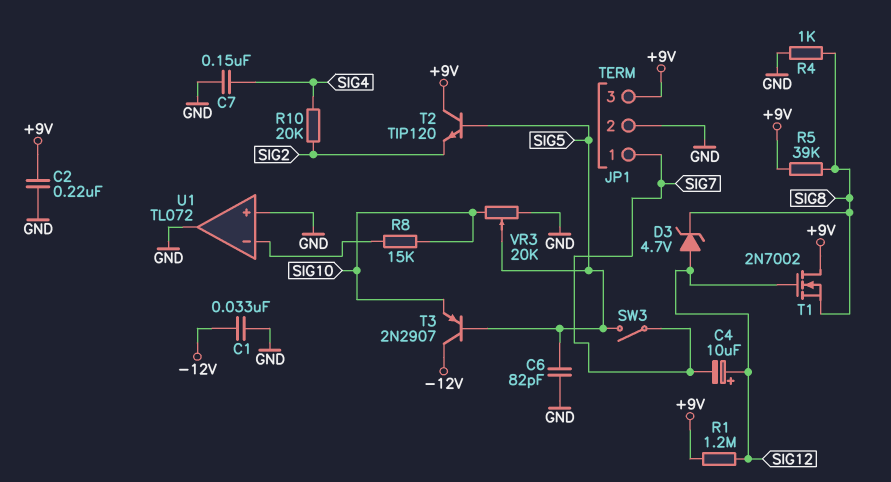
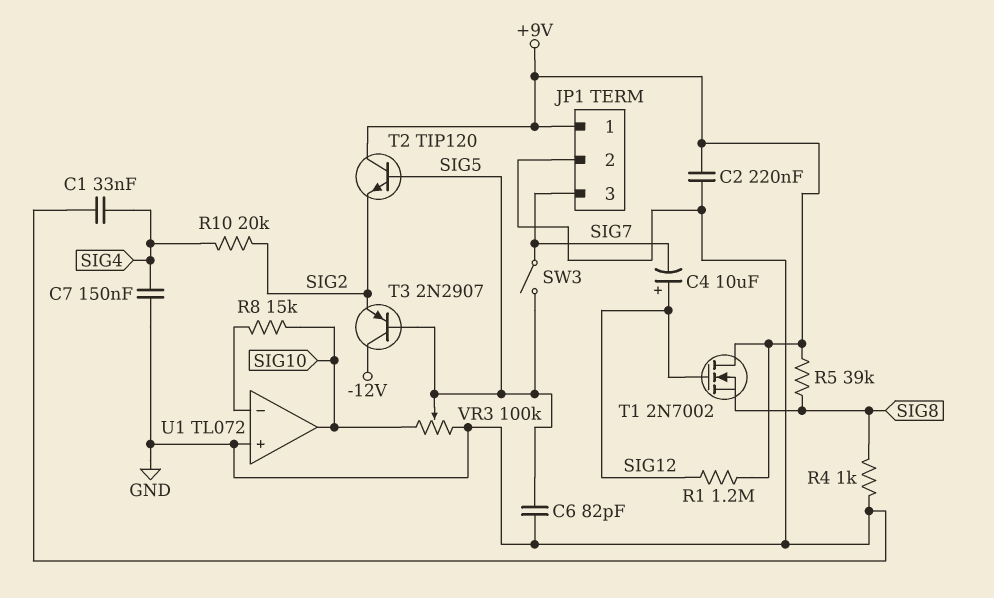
C1: 33nF (-12V, GND) -> 33nF (GND, SIG4)
D3: zener 4.7V (A SIG12, K SIG8) -> none
JP1 pin 1: SIG7 -> +9V
JP1 pin 3: +9V -> SIG7
T3: PNP 2N2907 (B SIG5, C -12V, E SIG10) -> PNP 2N2907 (B SIG5, C -12V, E SIG2)
U1 pin out: GND -> SIG10
VR3: 20k (GND, SIG10, wiper SIG5) -> 100k (GND, SIG10, wiper SIG5)

